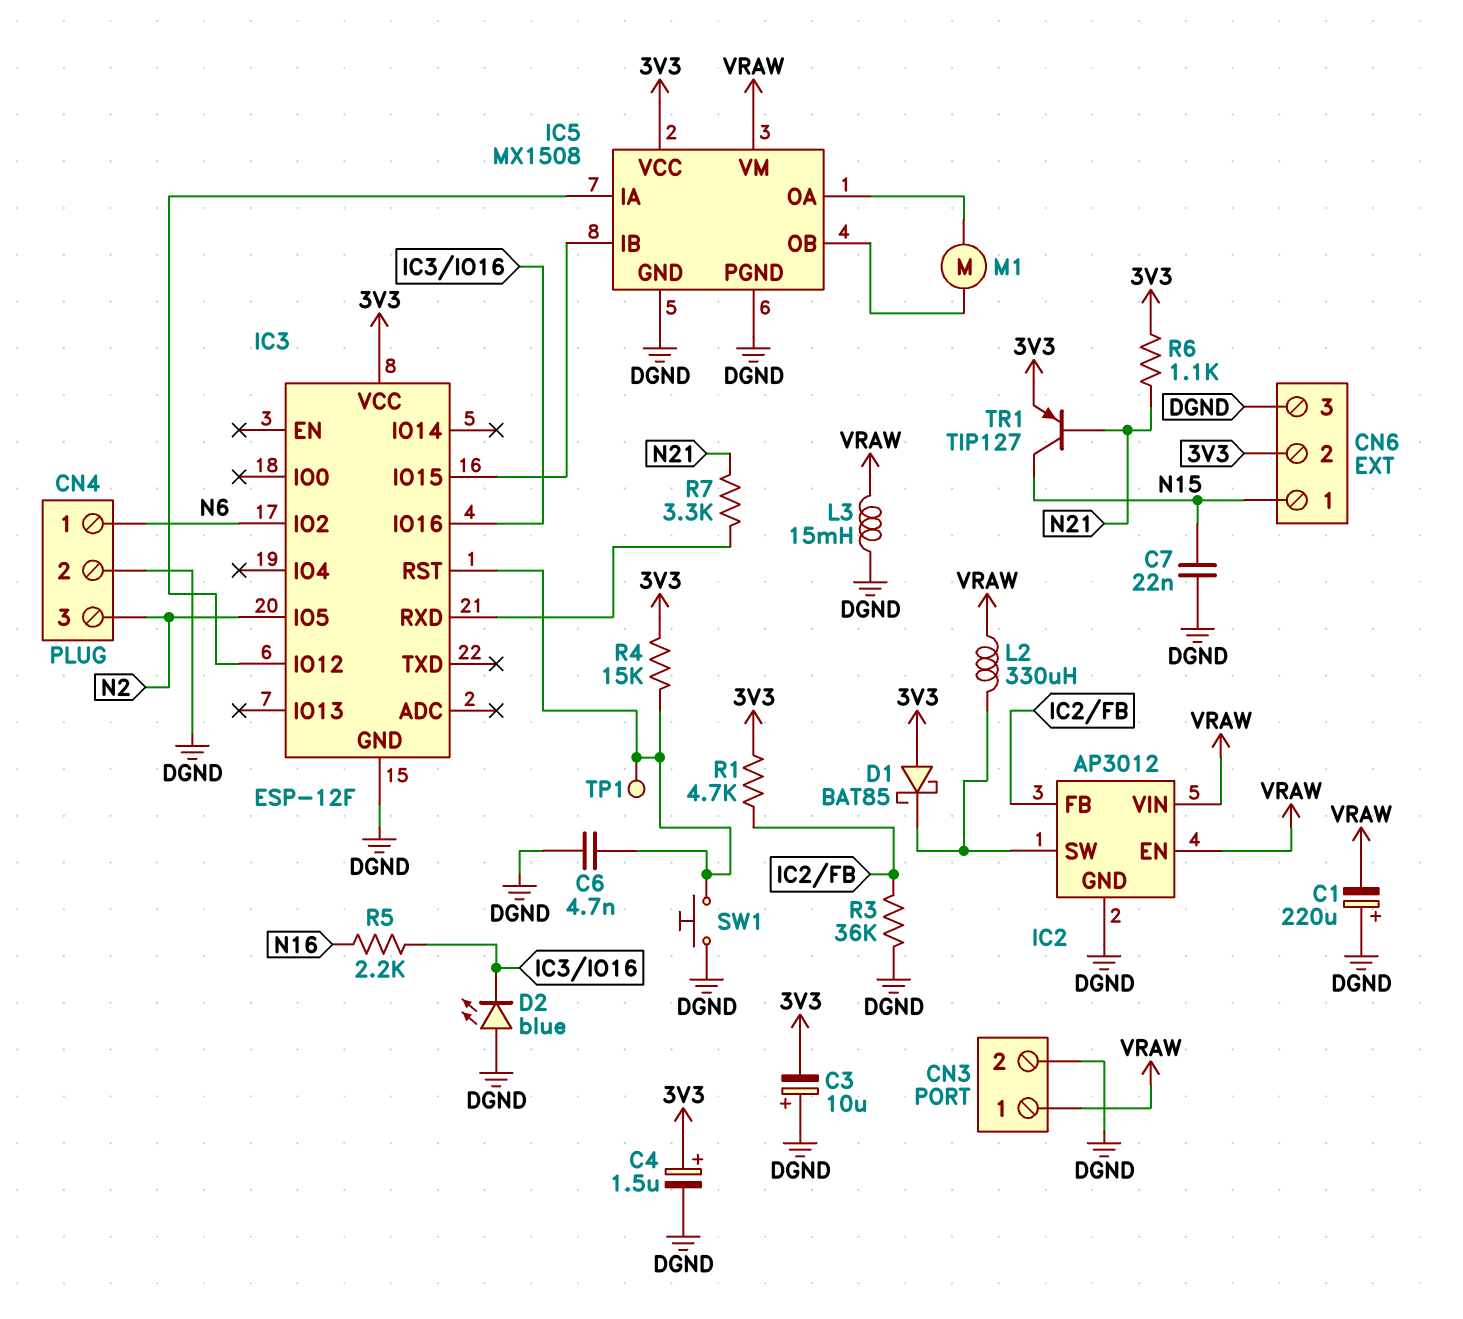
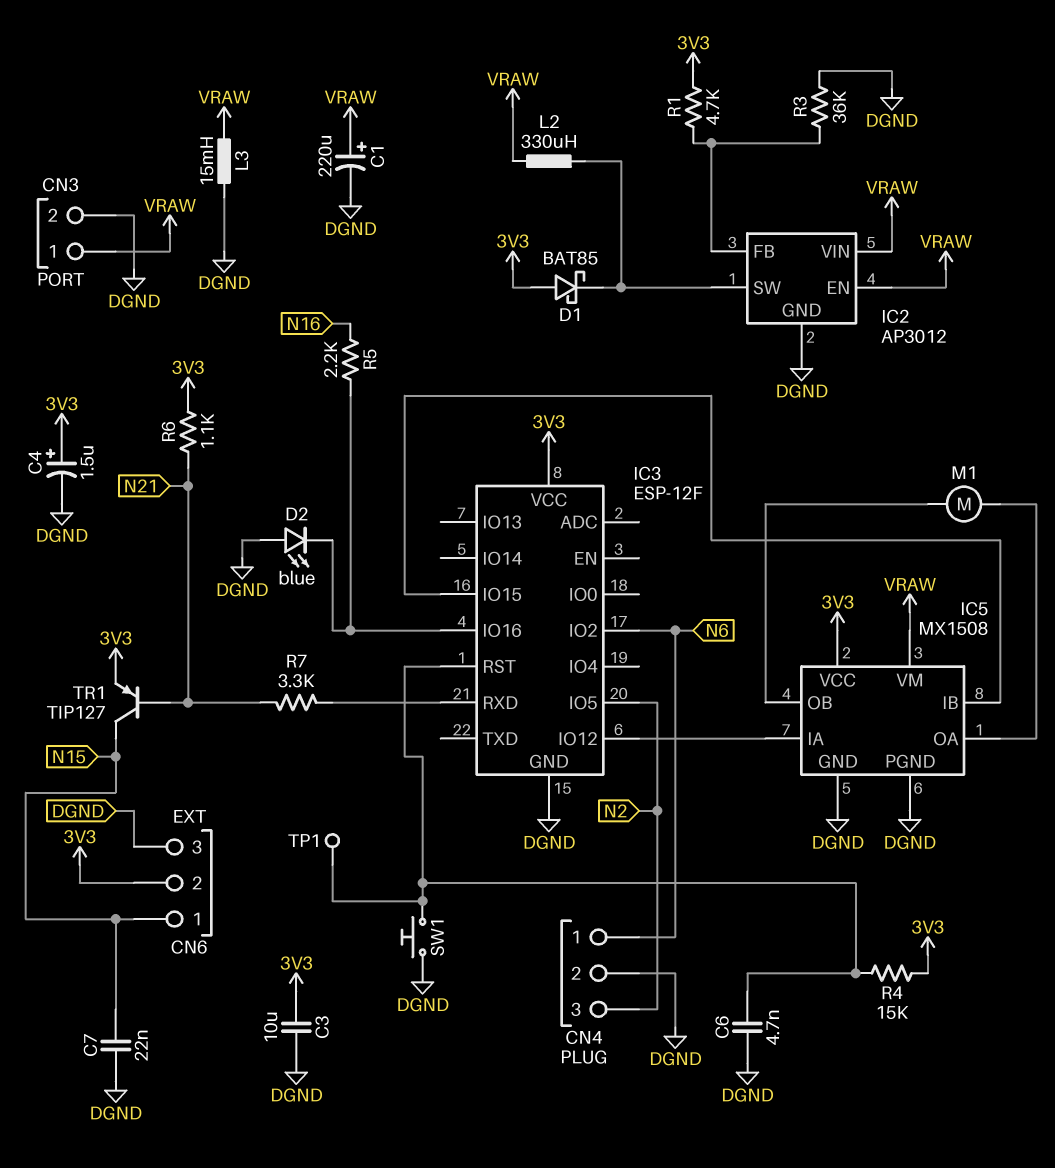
C1: 220uF (plus DGND, minus VRAW) -> 220uF (plus VRAW, minus DGND)
C3: 10uF (plus DGND, minus 3V3) -> 10uF (3V3, DGND)

